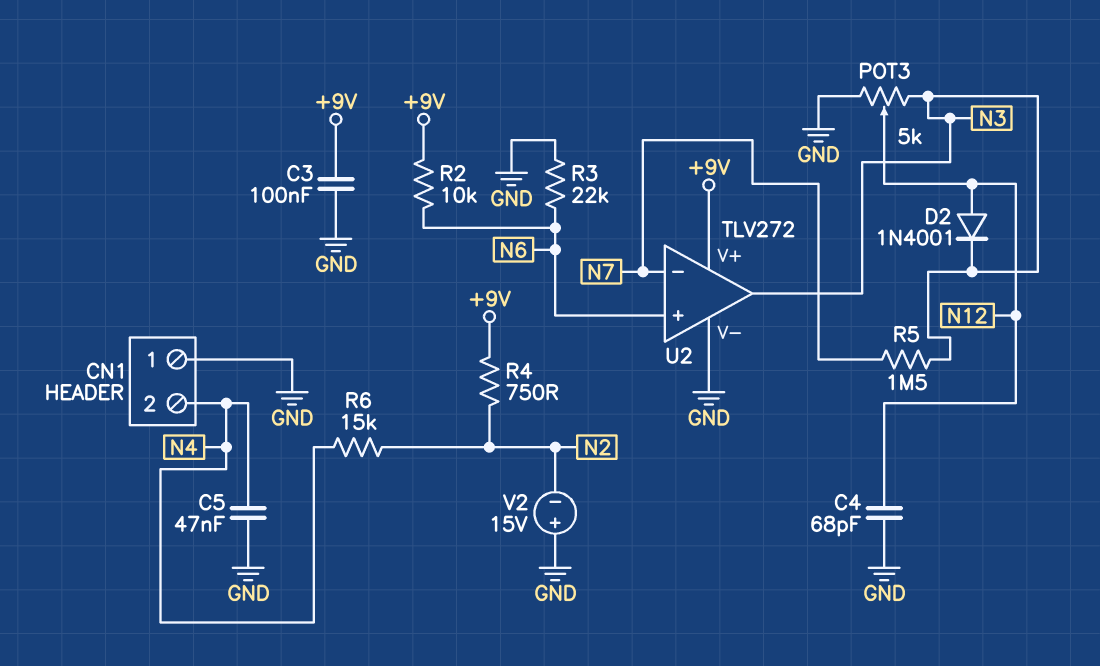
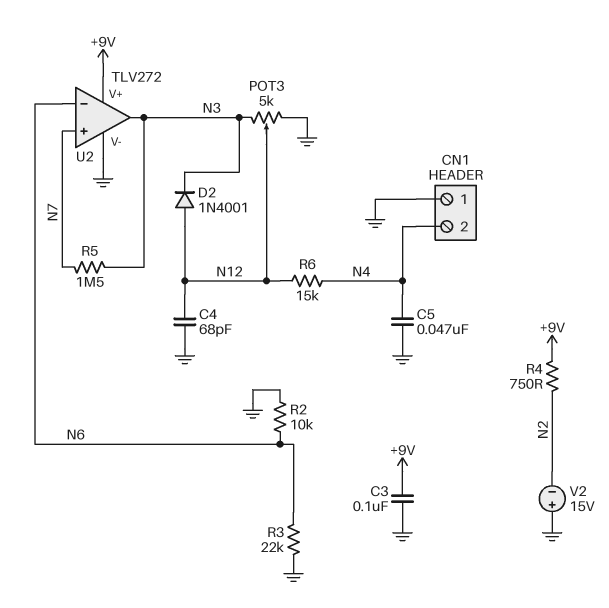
R2: 10k (+9V, N6) -> 10k (GND, N6)
R6: 15k (N2, N4) -> 15k (N4, N12)
U2 pin in+: N6 -> N7
U2 pin in-: N7 -> N6

